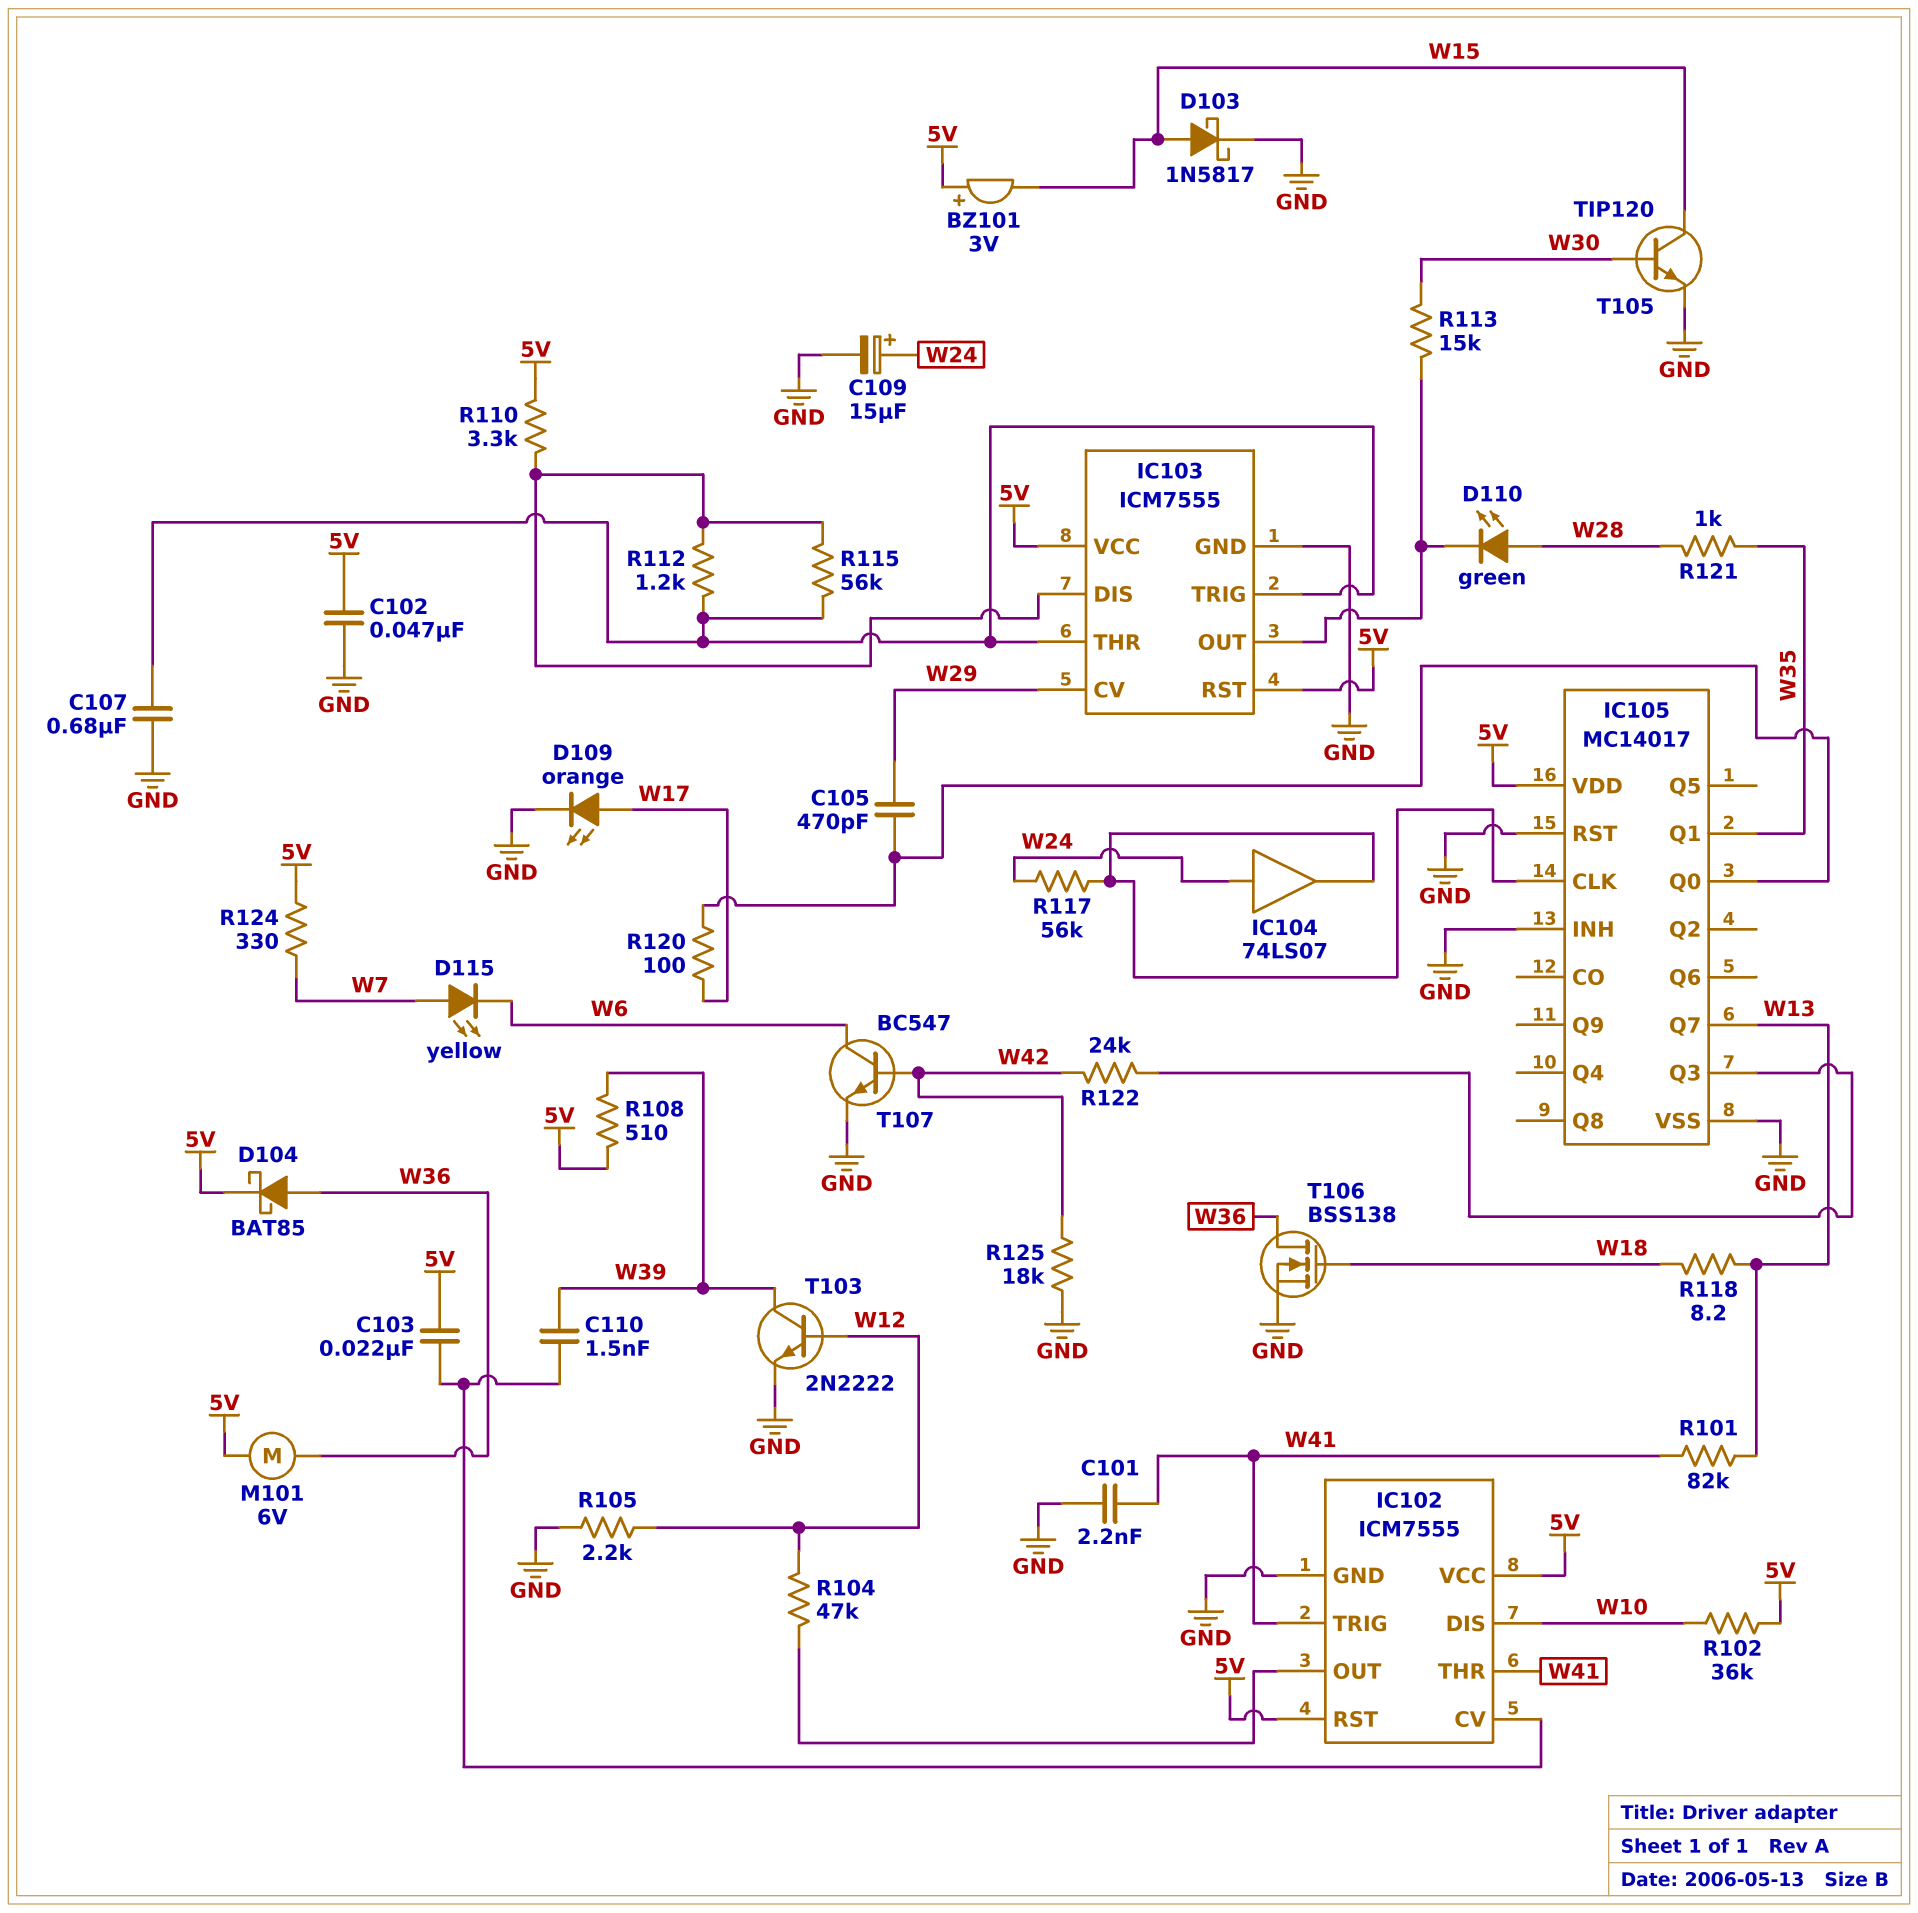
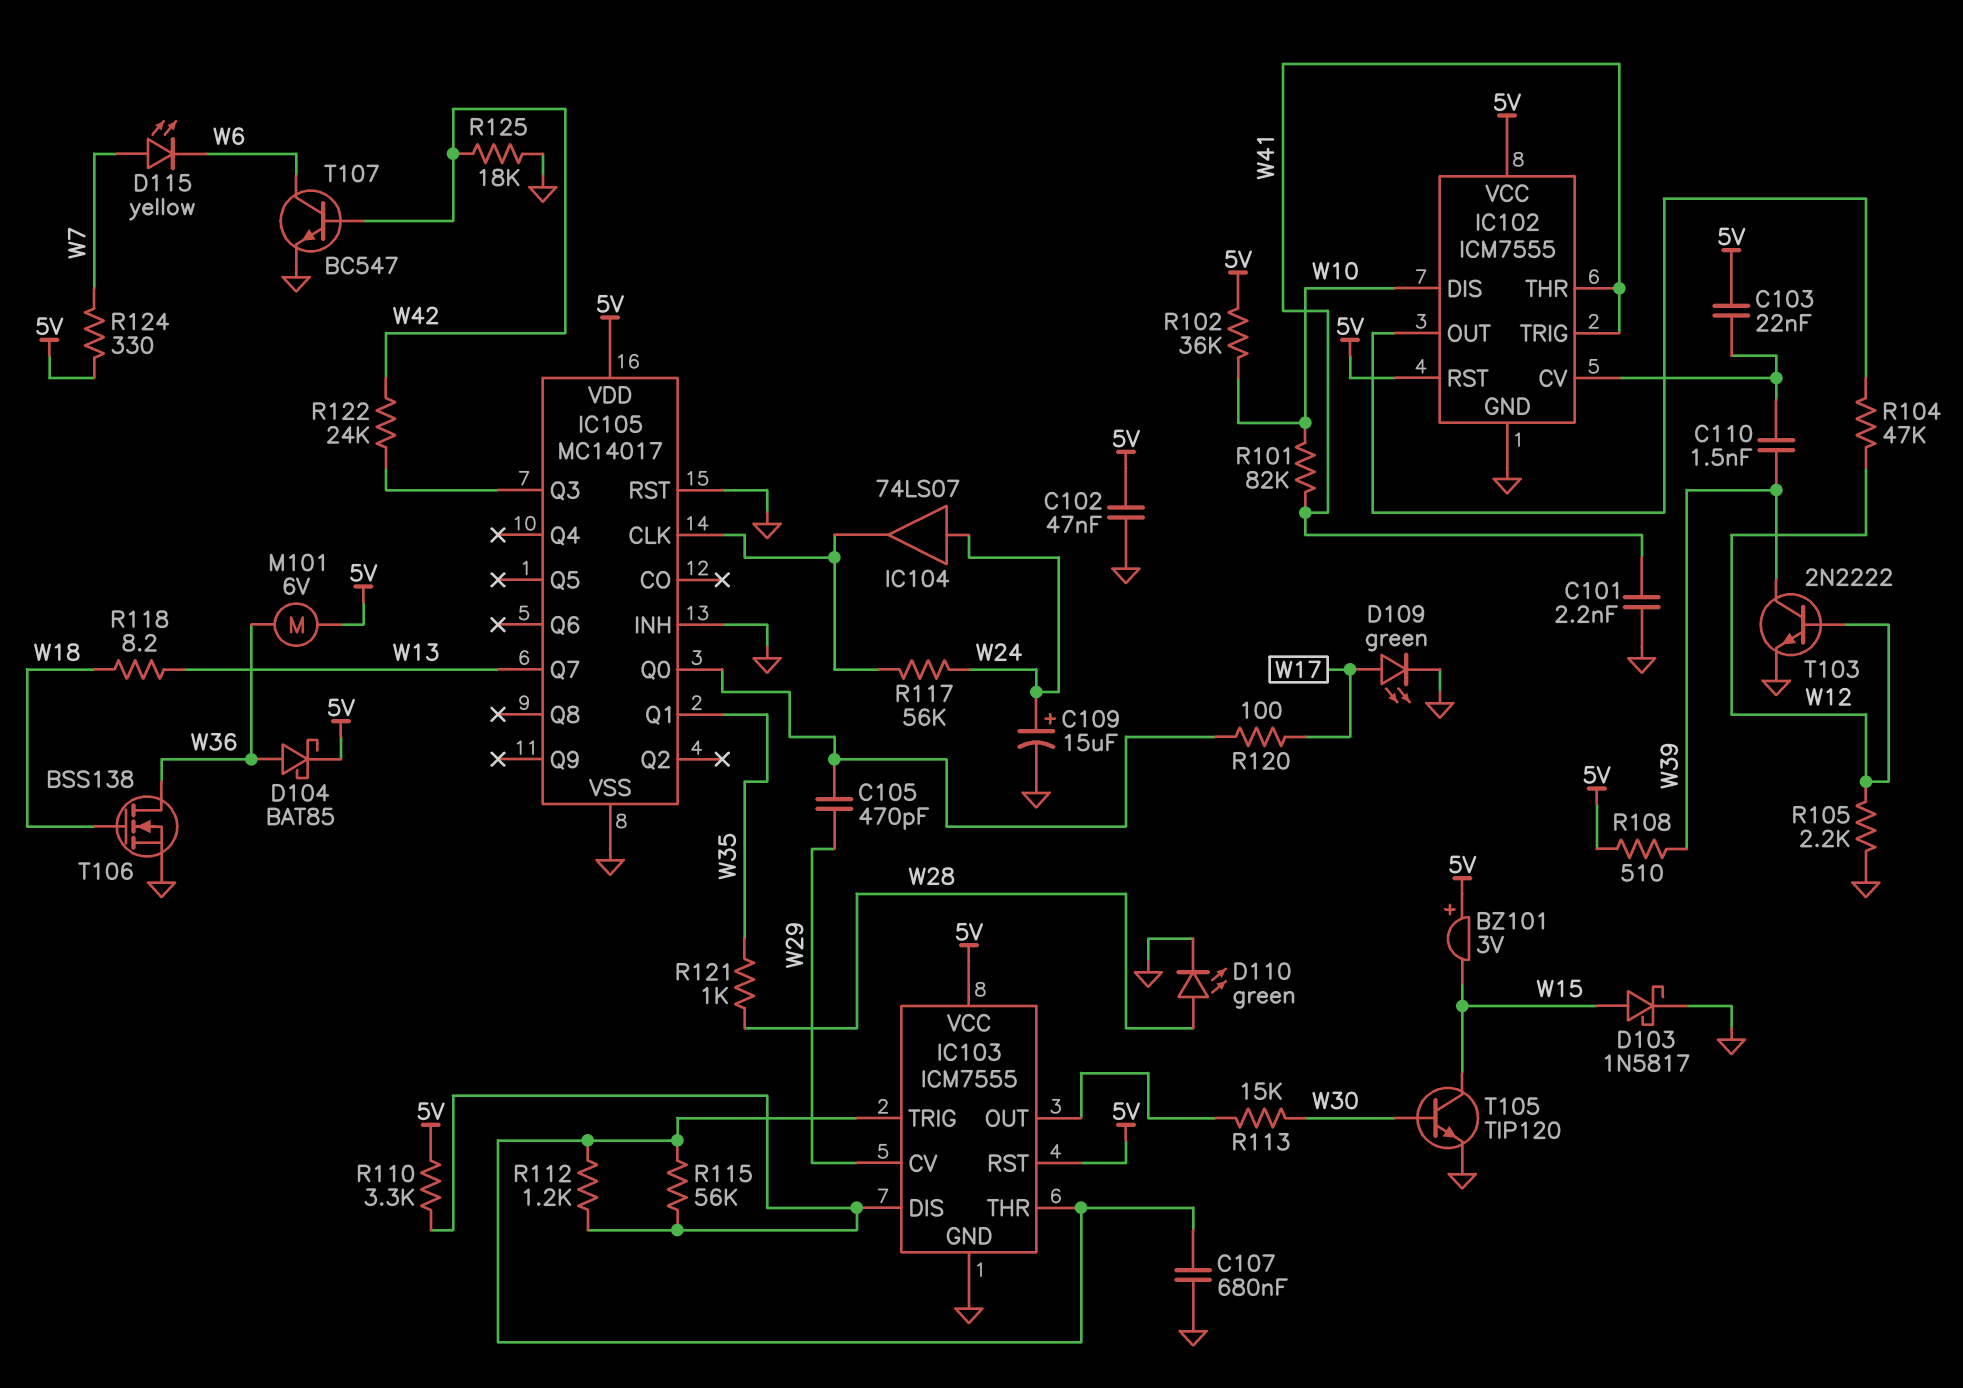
D109: LED orange (A W17, K GND) -> LED green (A W17, K GND)
D110: LED green (A W28, K IC103/OUT) -> LED green (A W28, K GND)
R101: 82k (W13, W41) -> 82k (W10, W41)

